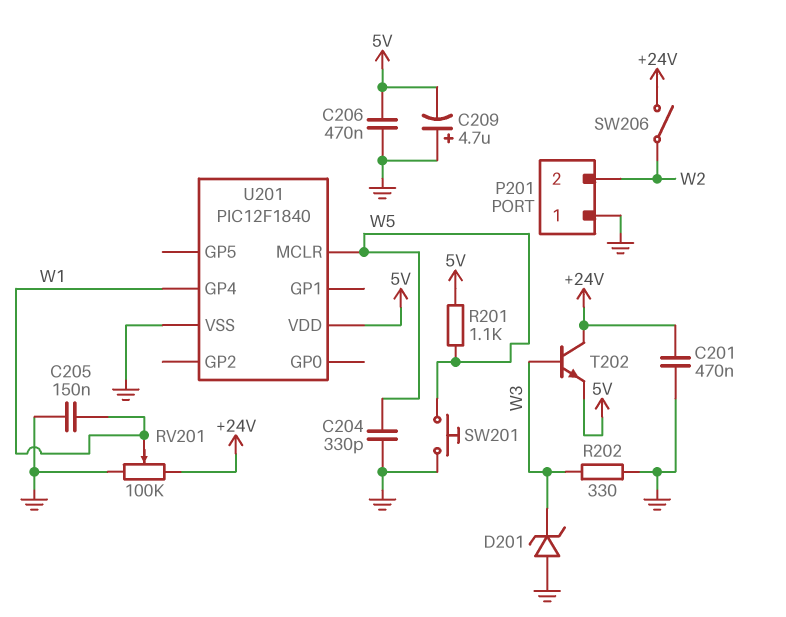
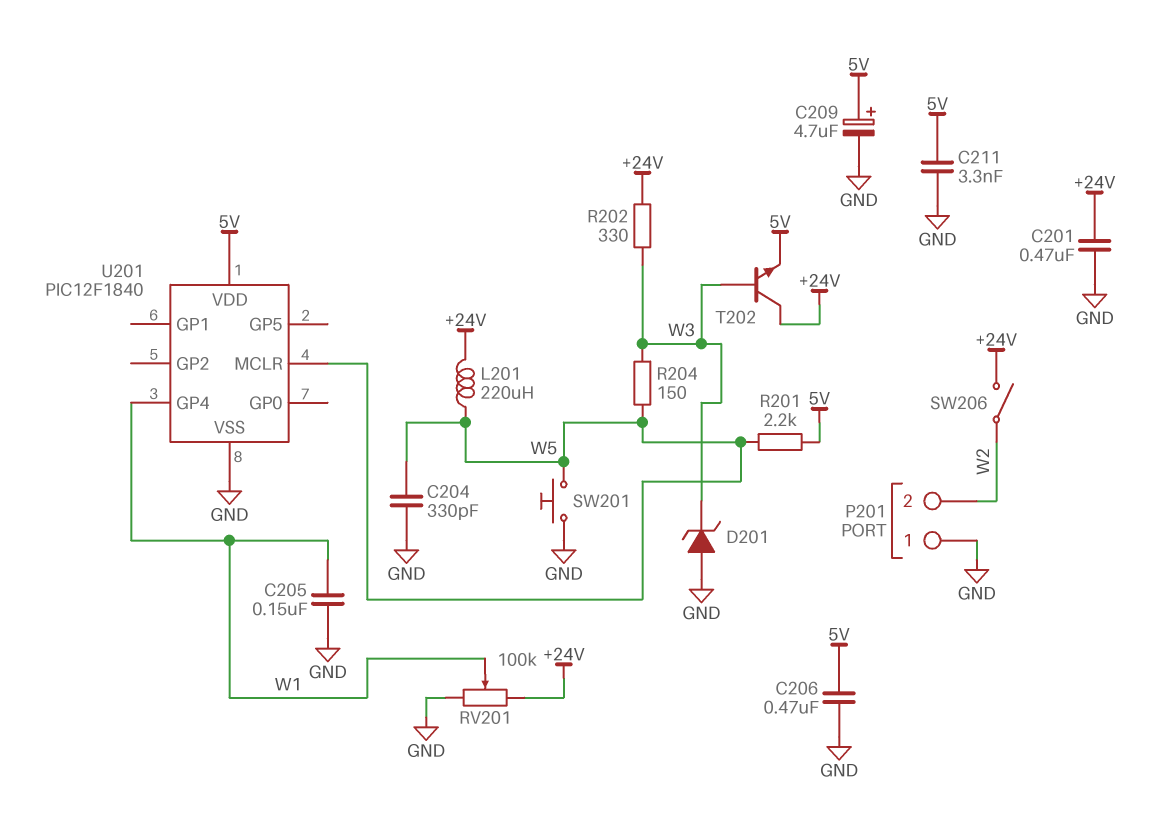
C209: 4.7uF (plus GND, minus 5V) -> 4.7uF (plus 5V, minus GND)
C211: none -> 3.3nF (5V, GND)
L201: none -> 220uH (+24V, W5)
R201: 1.1k (5V, W5) -> 2.2k (5V, W5)
R202: 330 (GND, W3) -> 330 (+24V, W3)
R204: none -> 150 (W3, W5)

